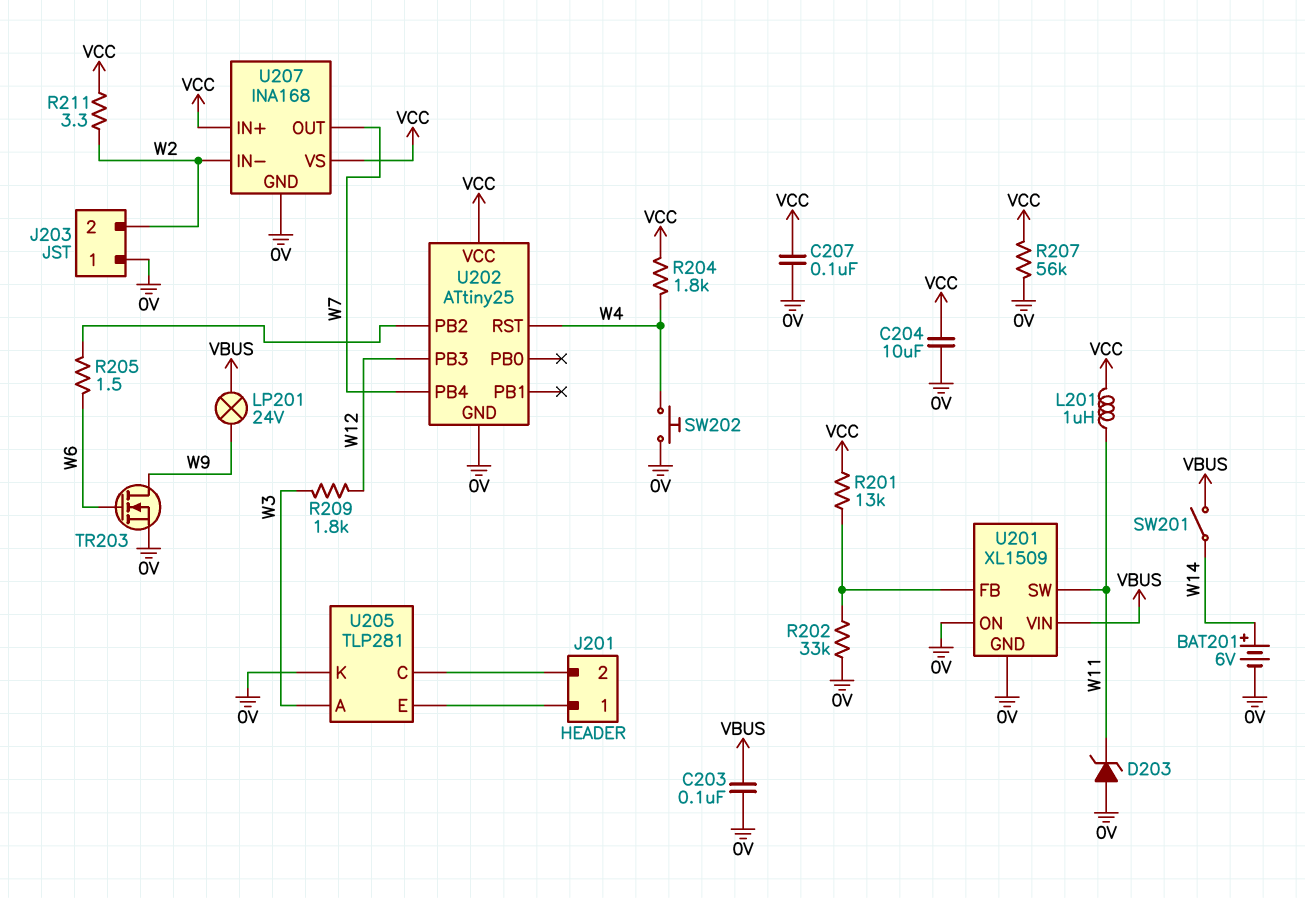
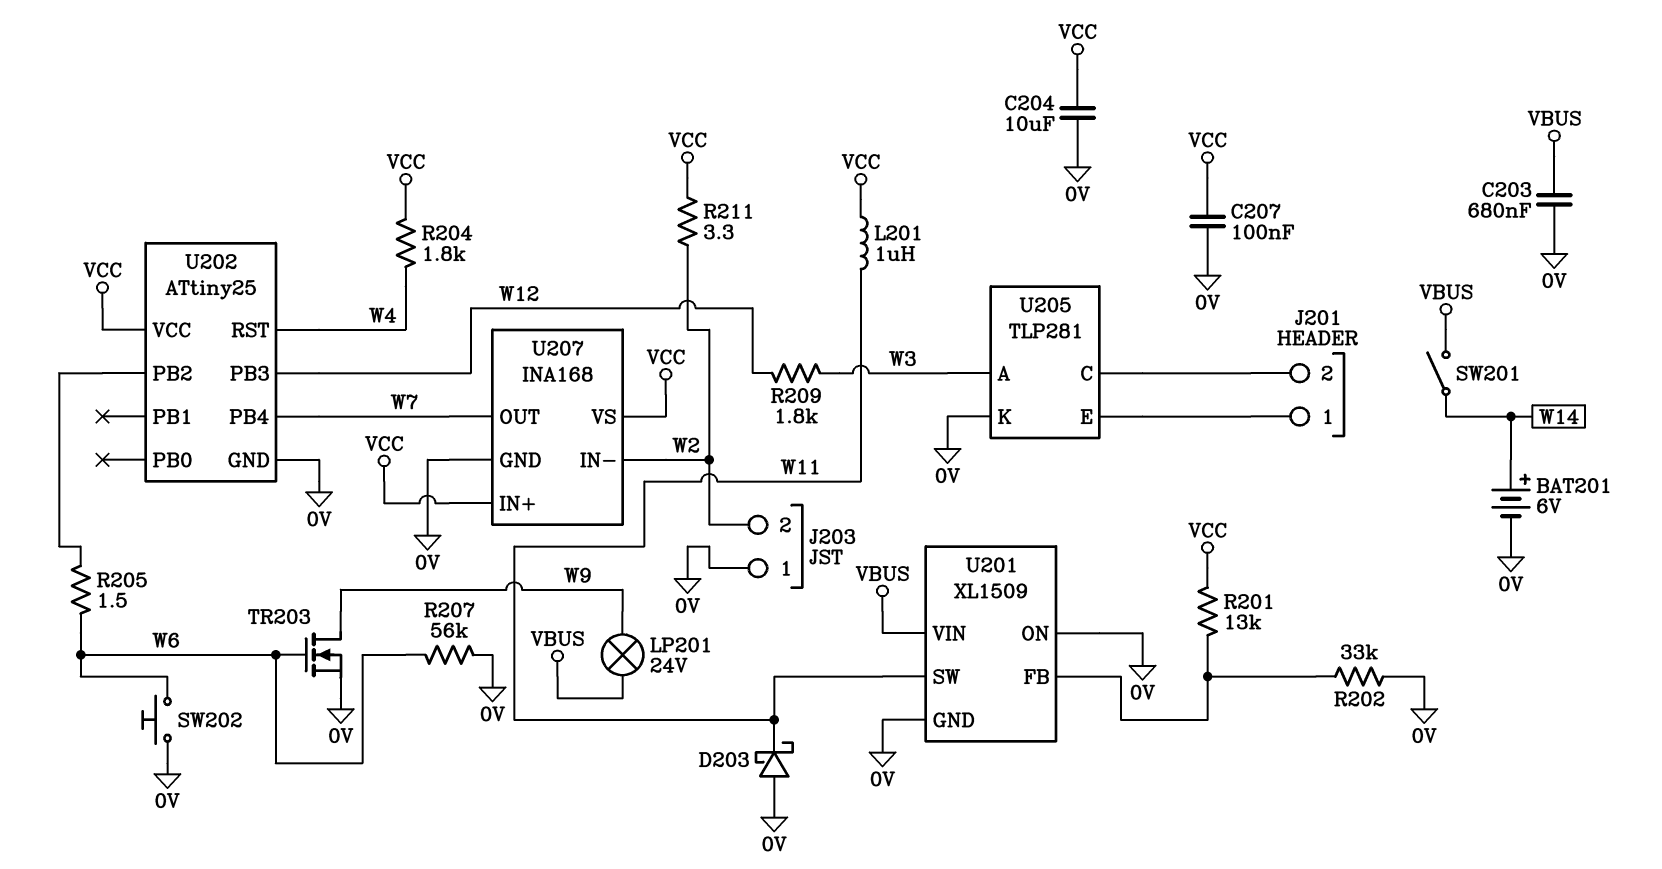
C203: 100nF (0V, VBUS) -> 680nF (0V, VBUS)
D203: zener (A 0V, K W11) -> schottky (A 0V, K W11)
R207: 56k (0V, VCC) -> 56k (0V, W6)
SW202: button (0V, W4) -> button (0V, W6)

